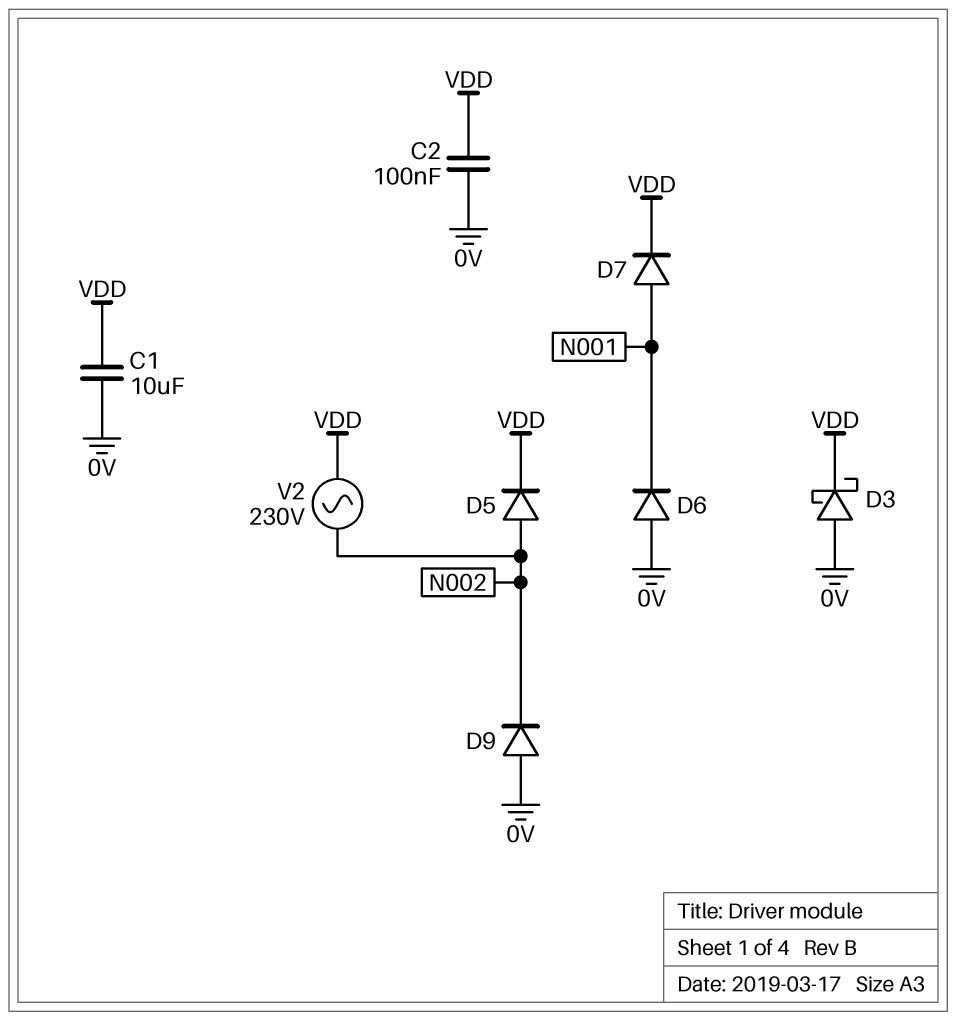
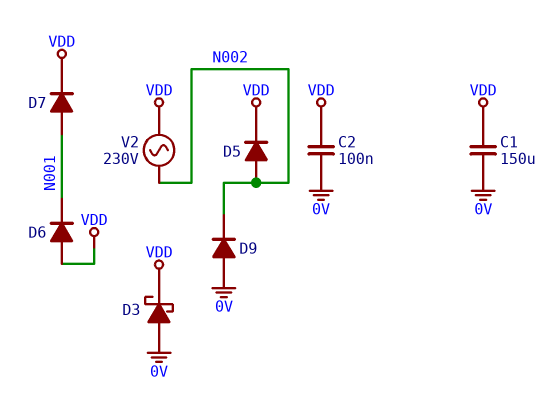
C1: 10uF (0V, VDD) -> 150uF (0V, VDD)
D6: diode (A 0V, K N001) -> diode (A VDD, K N001)

